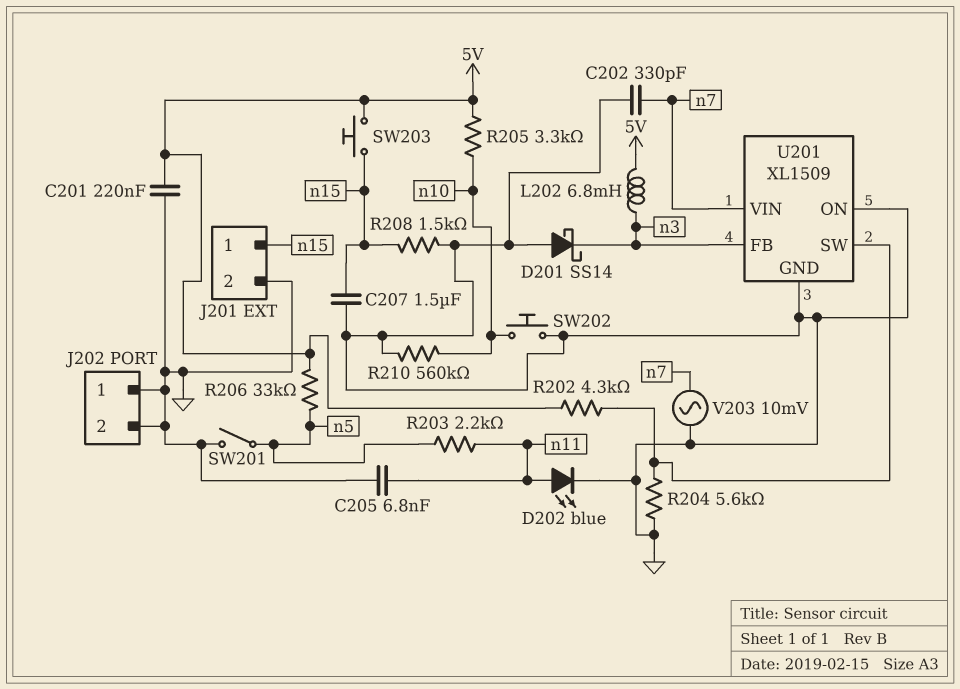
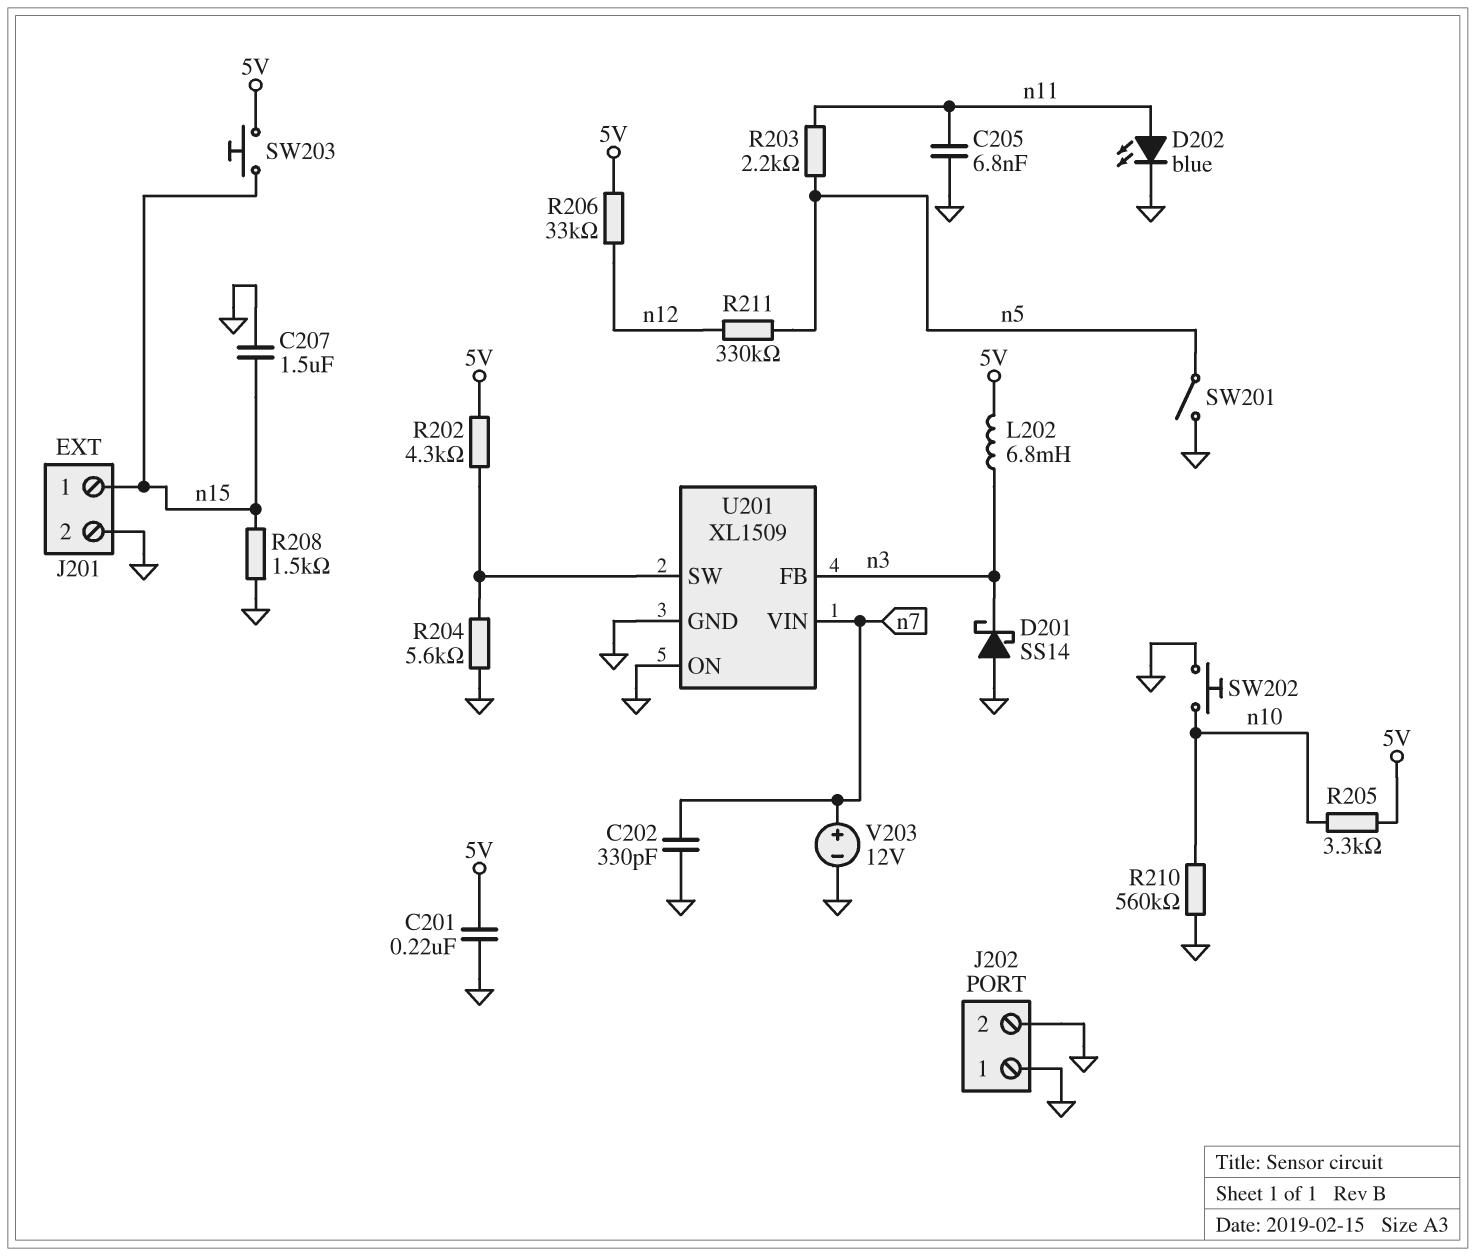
R206: 33k (5V, n5) -> 33k (5V, n12)
R211: none -> 330k (n5, n12)
V203: AC 10mV (GND, n7) -> 12V (plus n7, minus GND)

